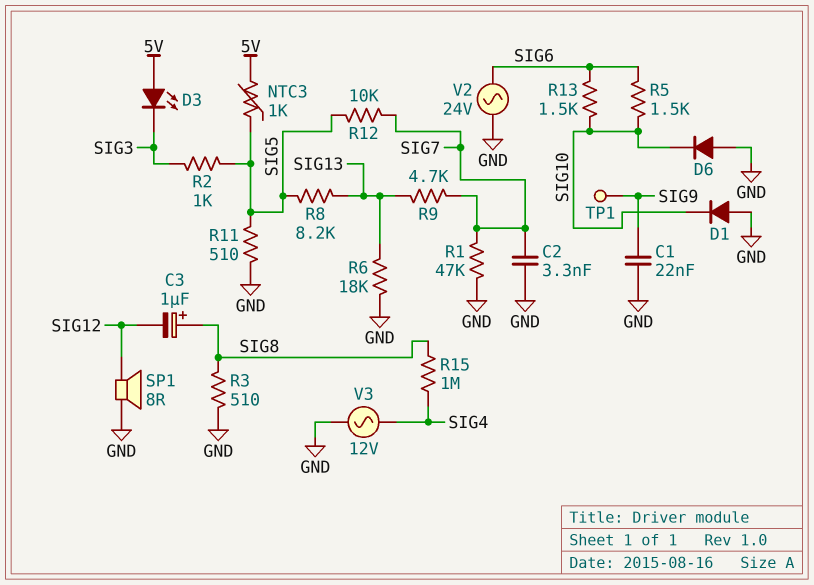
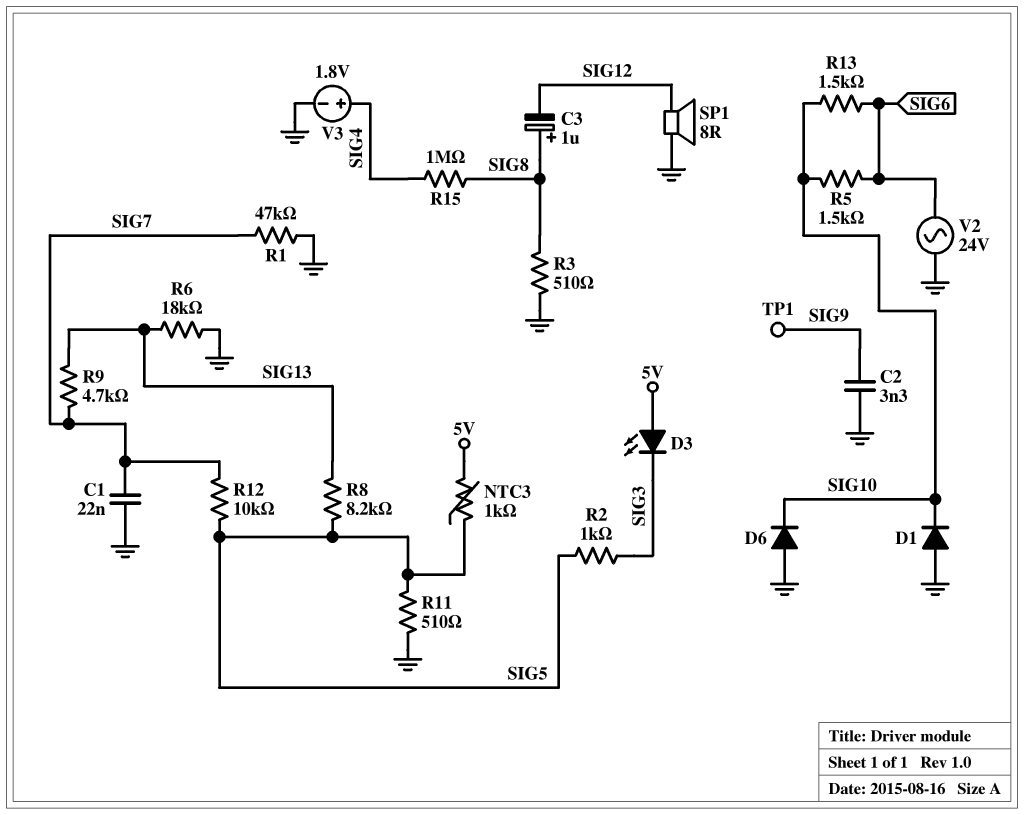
C1: 22nF (GND, SIG9) -> 22nF (GND, SIG7)
C2: 3.3nF (GND, SIG7) -> 3.3nF (GND, SIG9)
V3: AC 12V (GND, SIG4) -> 1.8V (plus SIG4, minus GND)

